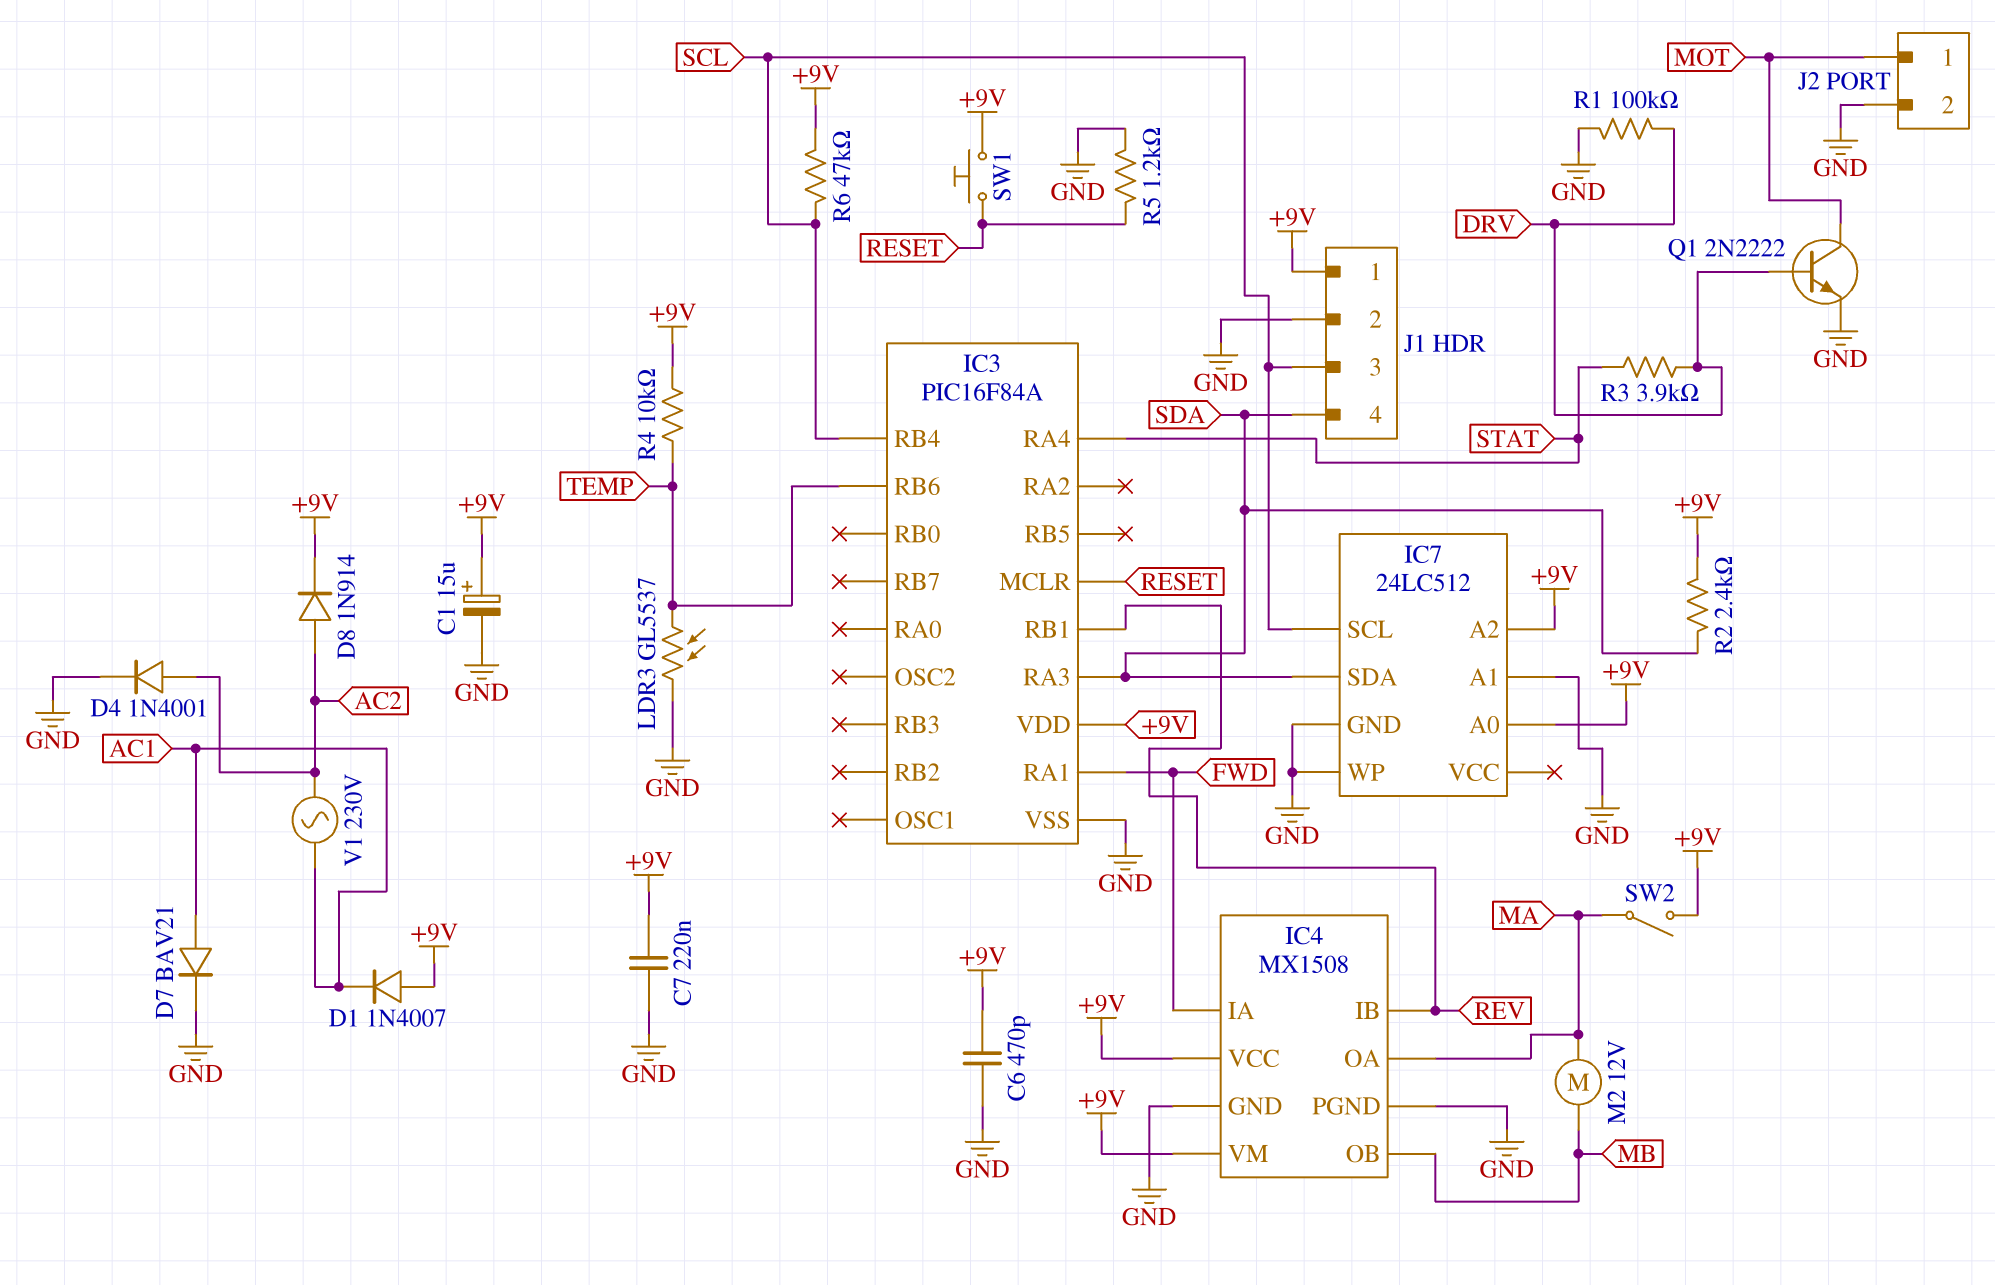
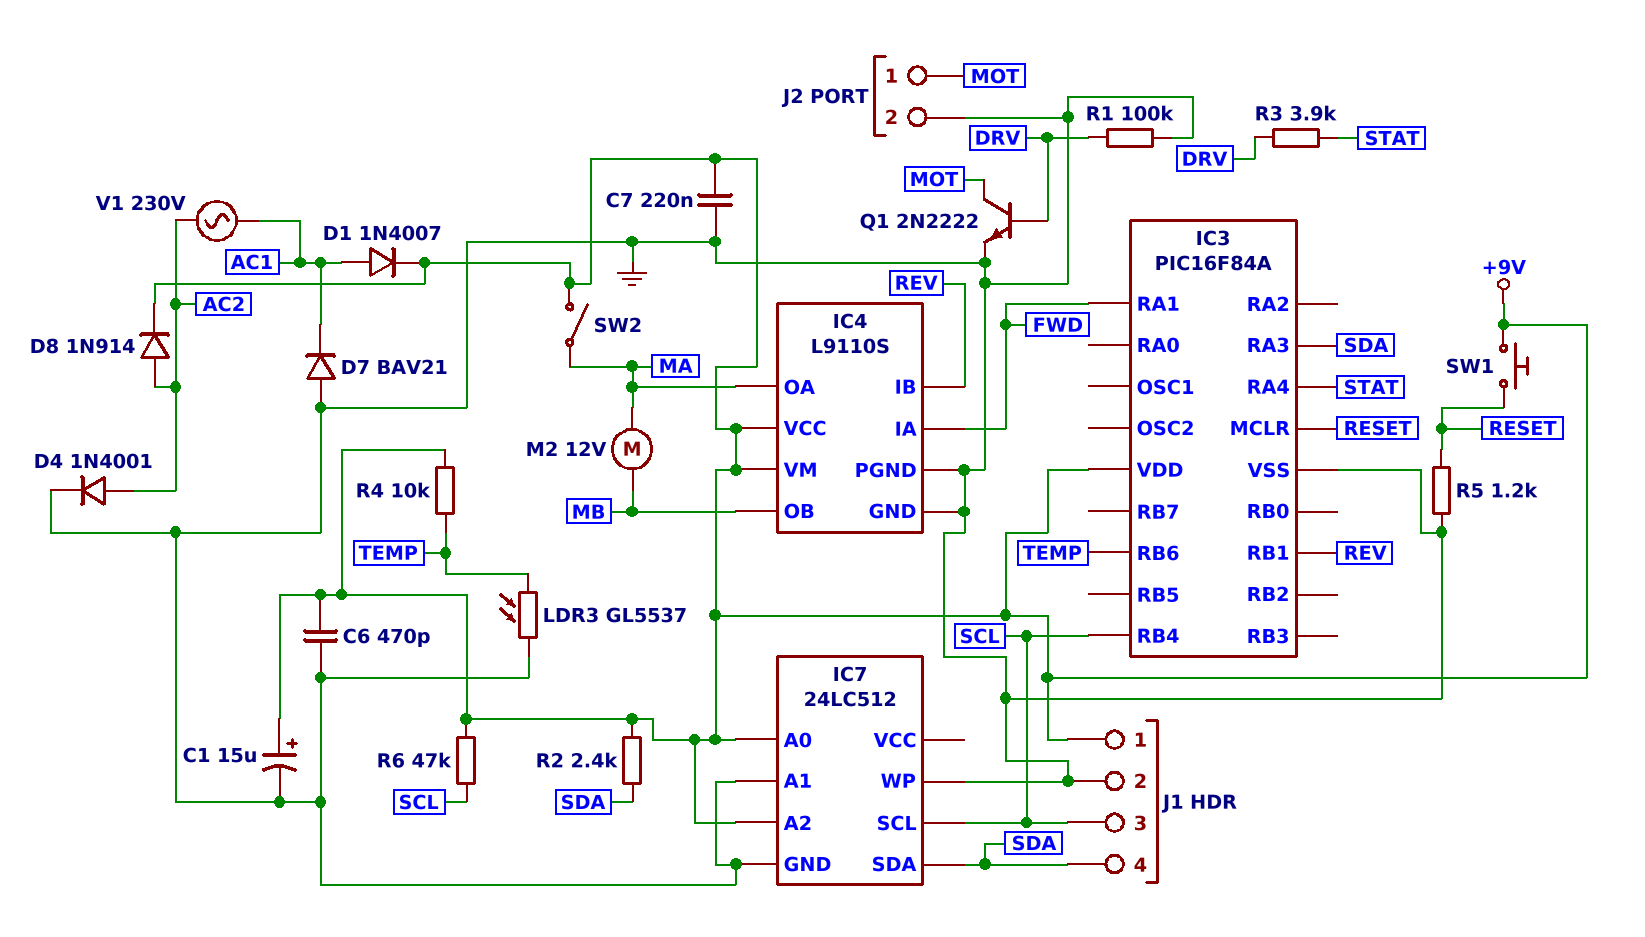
D1: diode 1N4007 (A +9V, K AC1) -> diode 1N4007 (A AC1, K +9V)
D7: diode BAV21 (A AC1, K GND) -> diode BAV21 (A GND, K AC1)
IC4: MX1508 -> L9110S

